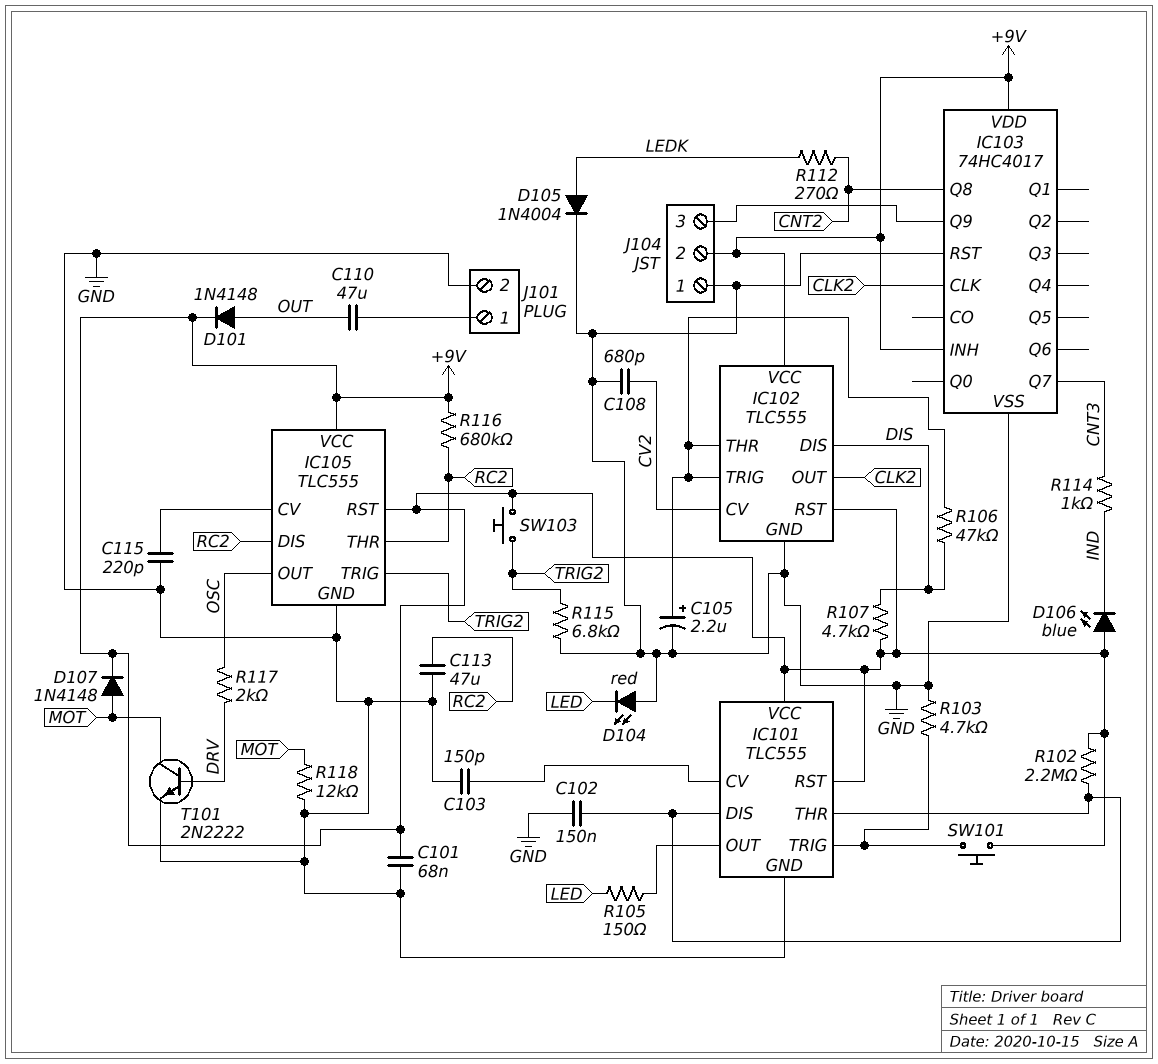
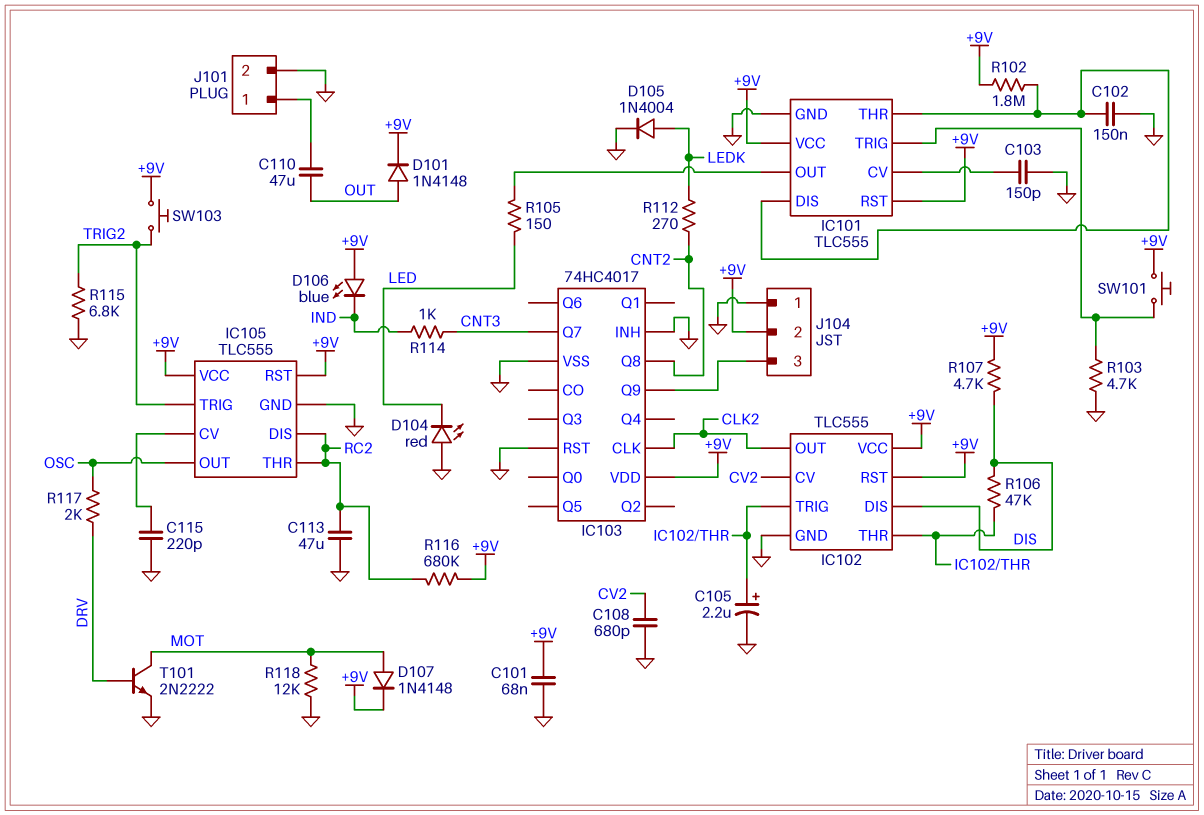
IC103 pin INH: +9V -> GND
R102: 2.2M (+9V, IC101/DIS) -> 1.8M (+9V, IC101/DIS)

